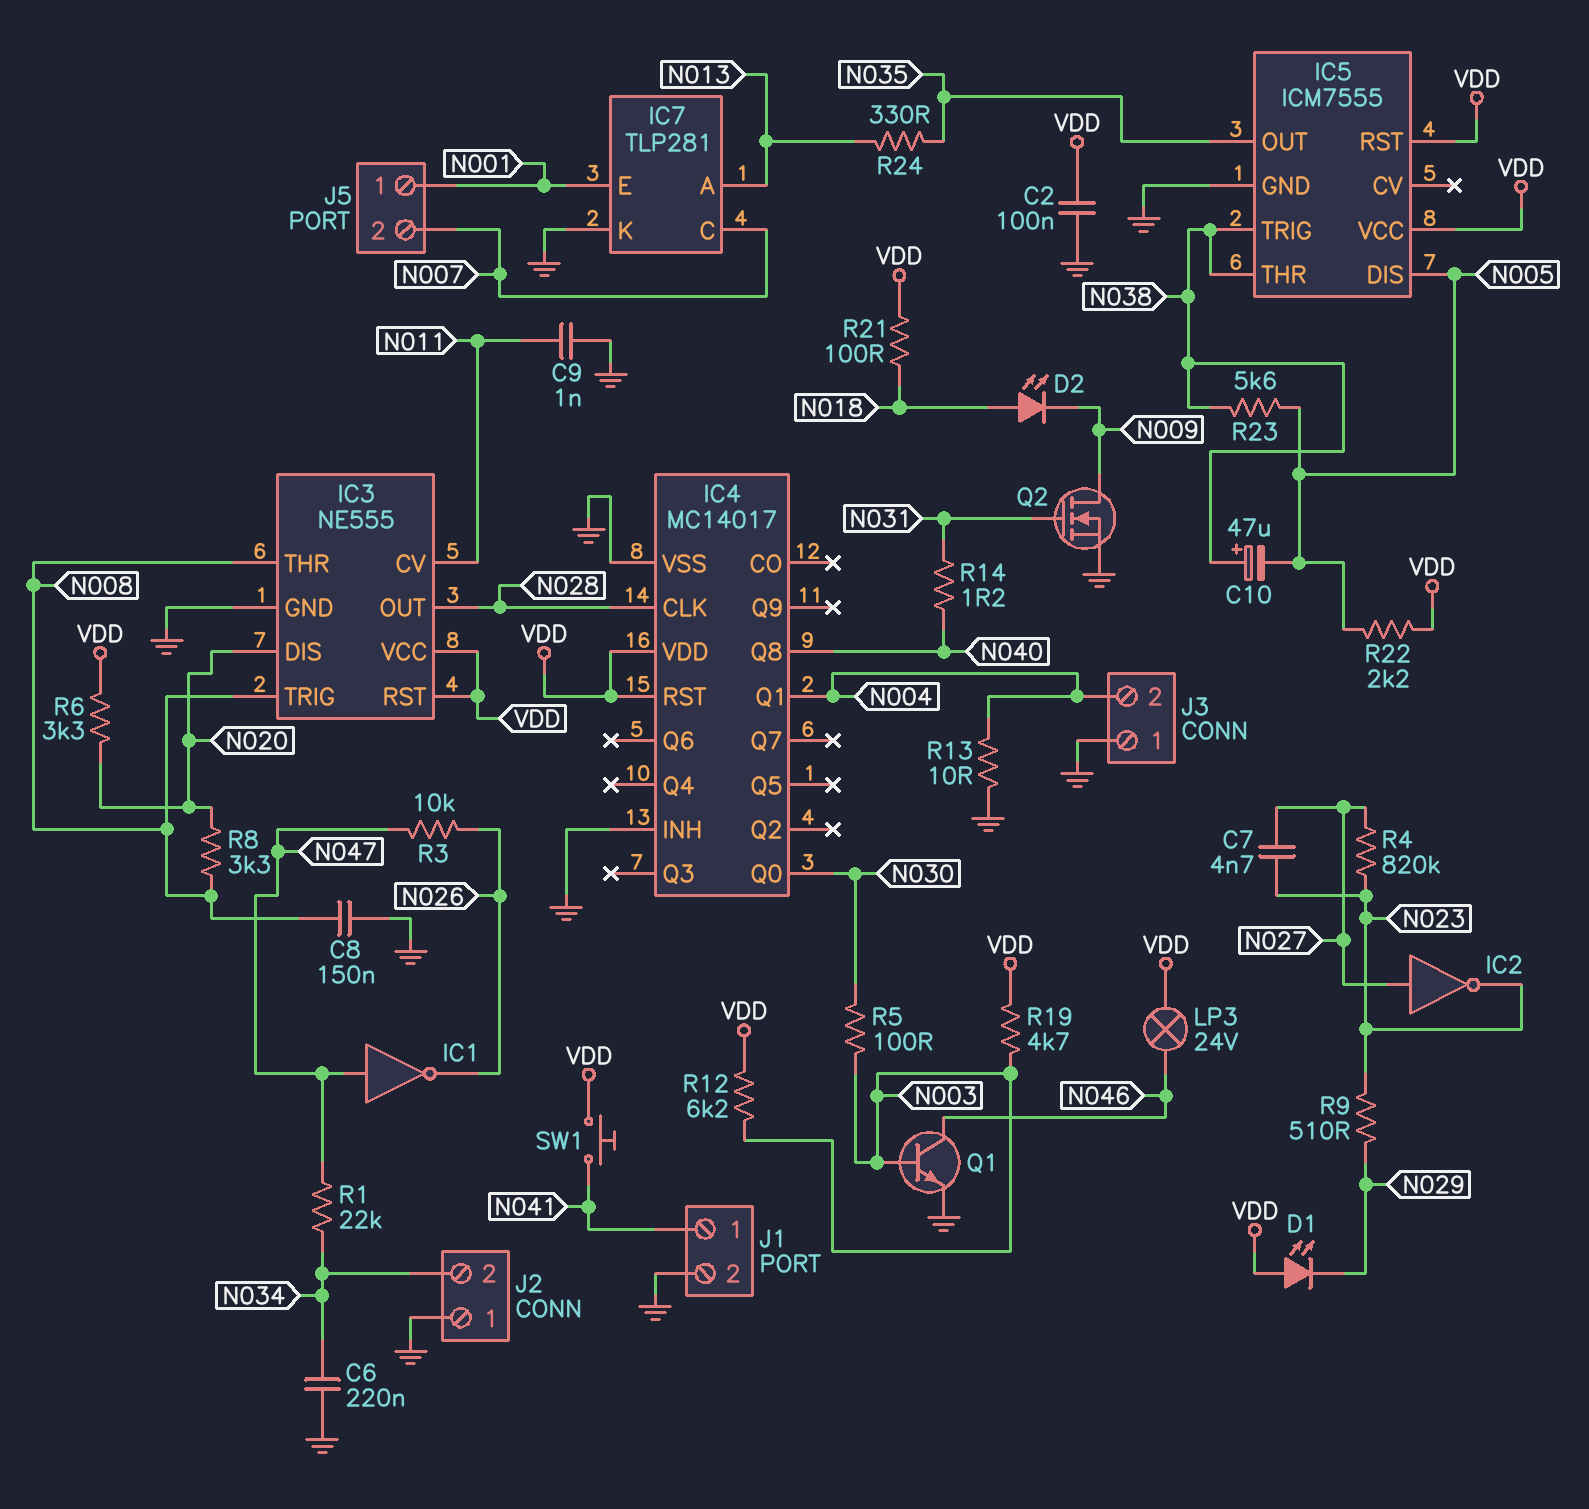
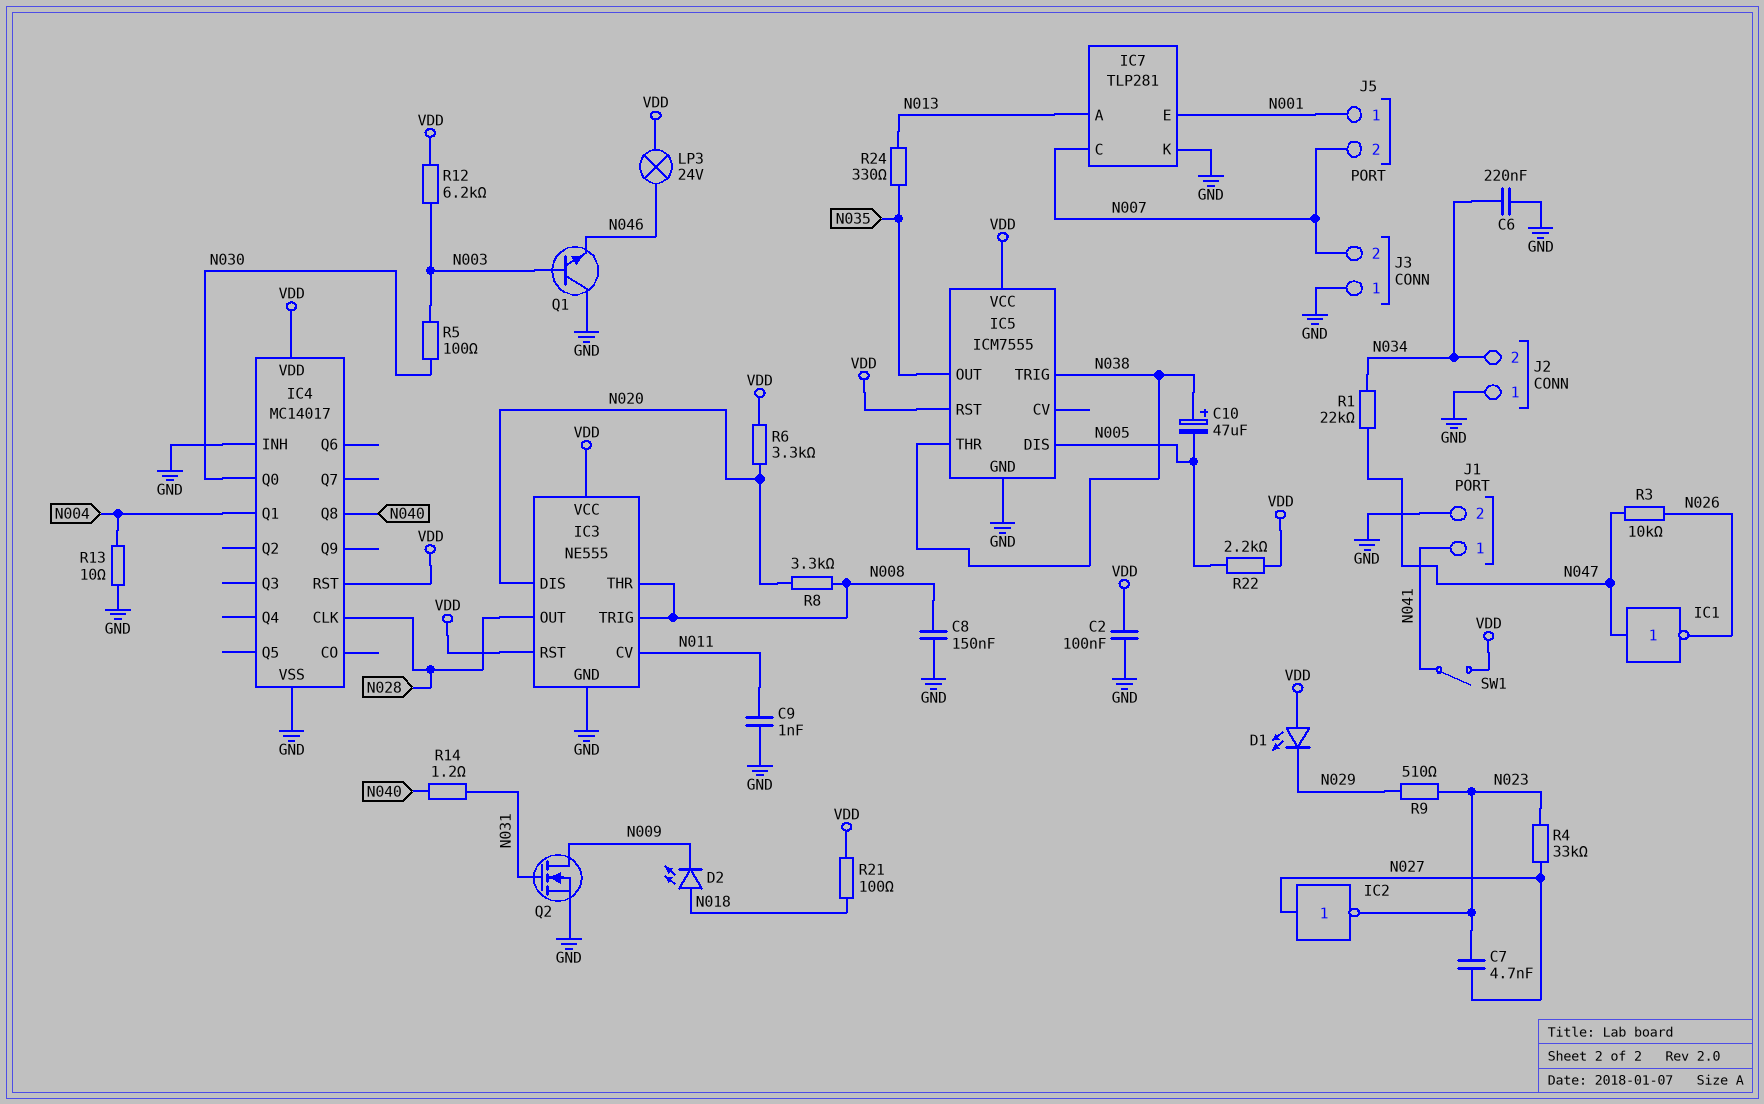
J3 pin 2: N004 -> N007
Q1: NPN (B N003, C N046, E GND) -> NPN (B N003, C GND, E N046)
R4: 820k (N023, N027) -> 33k (N023, N027)
R19: 4.7k (N003, VDD) -> none
R23: 5.6k (N005, N038) -> none
SW1: button (N041, VDD) -> switch (N041, VDD)

